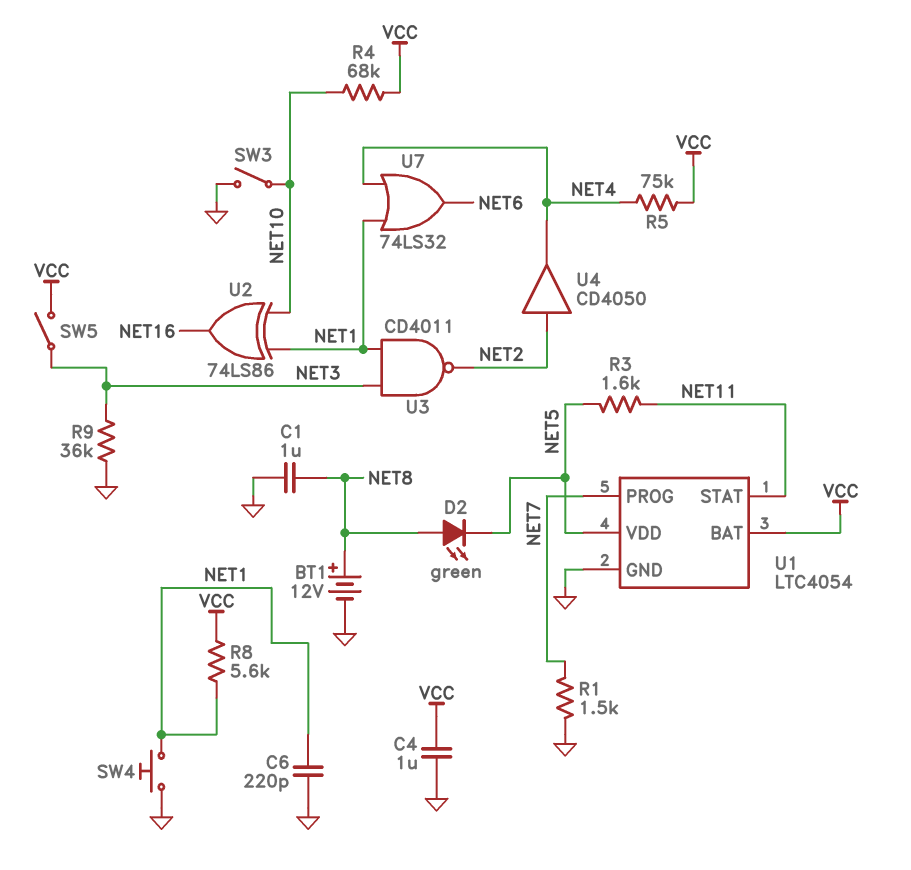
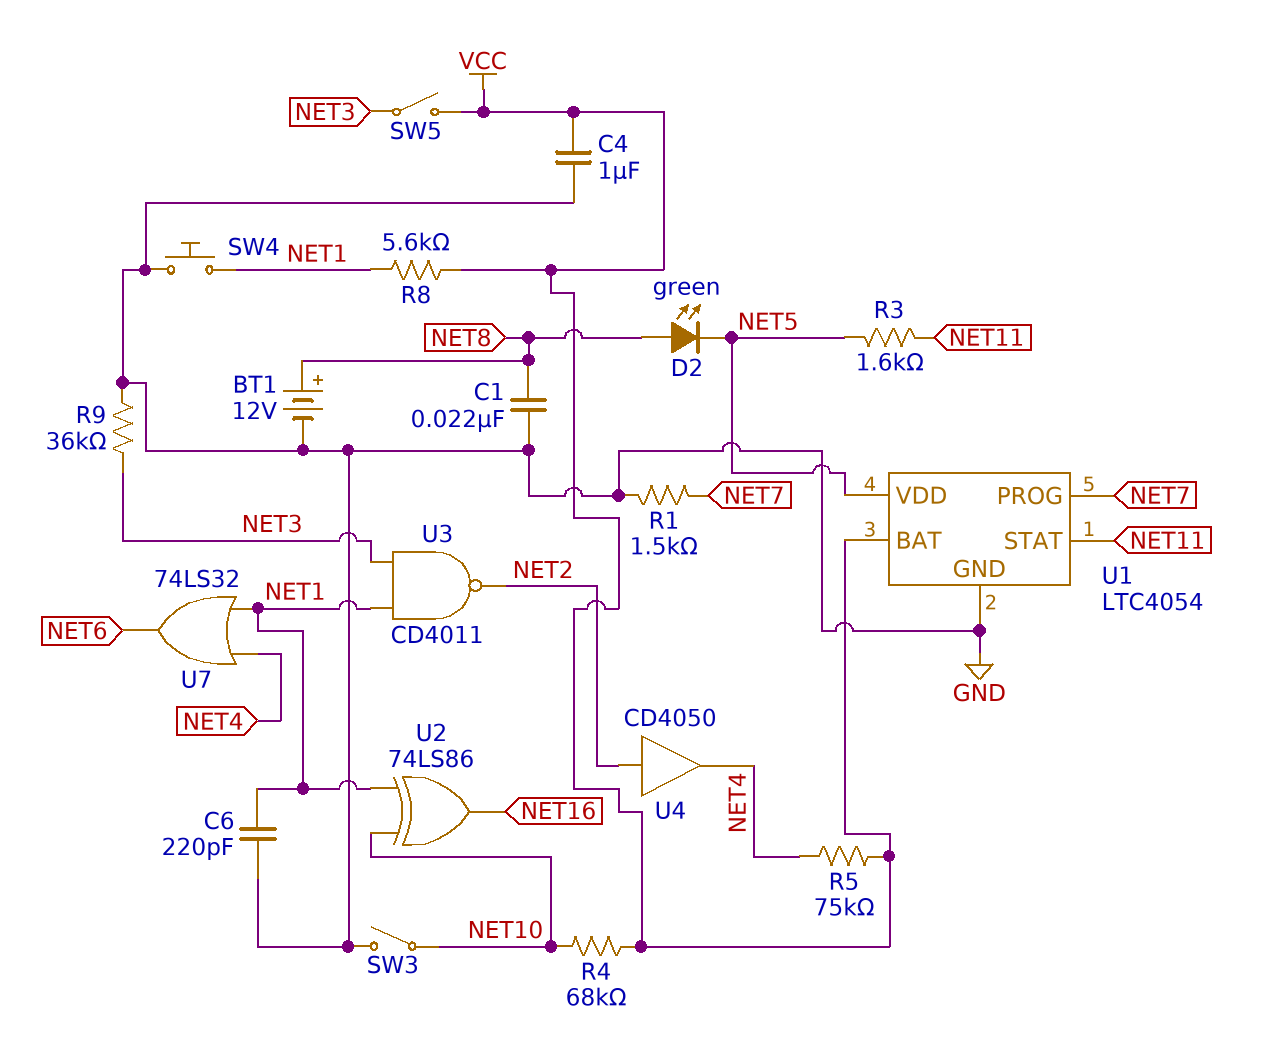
C1: 1uF (GND, NET8) -> 22nF (GND, NET8)

